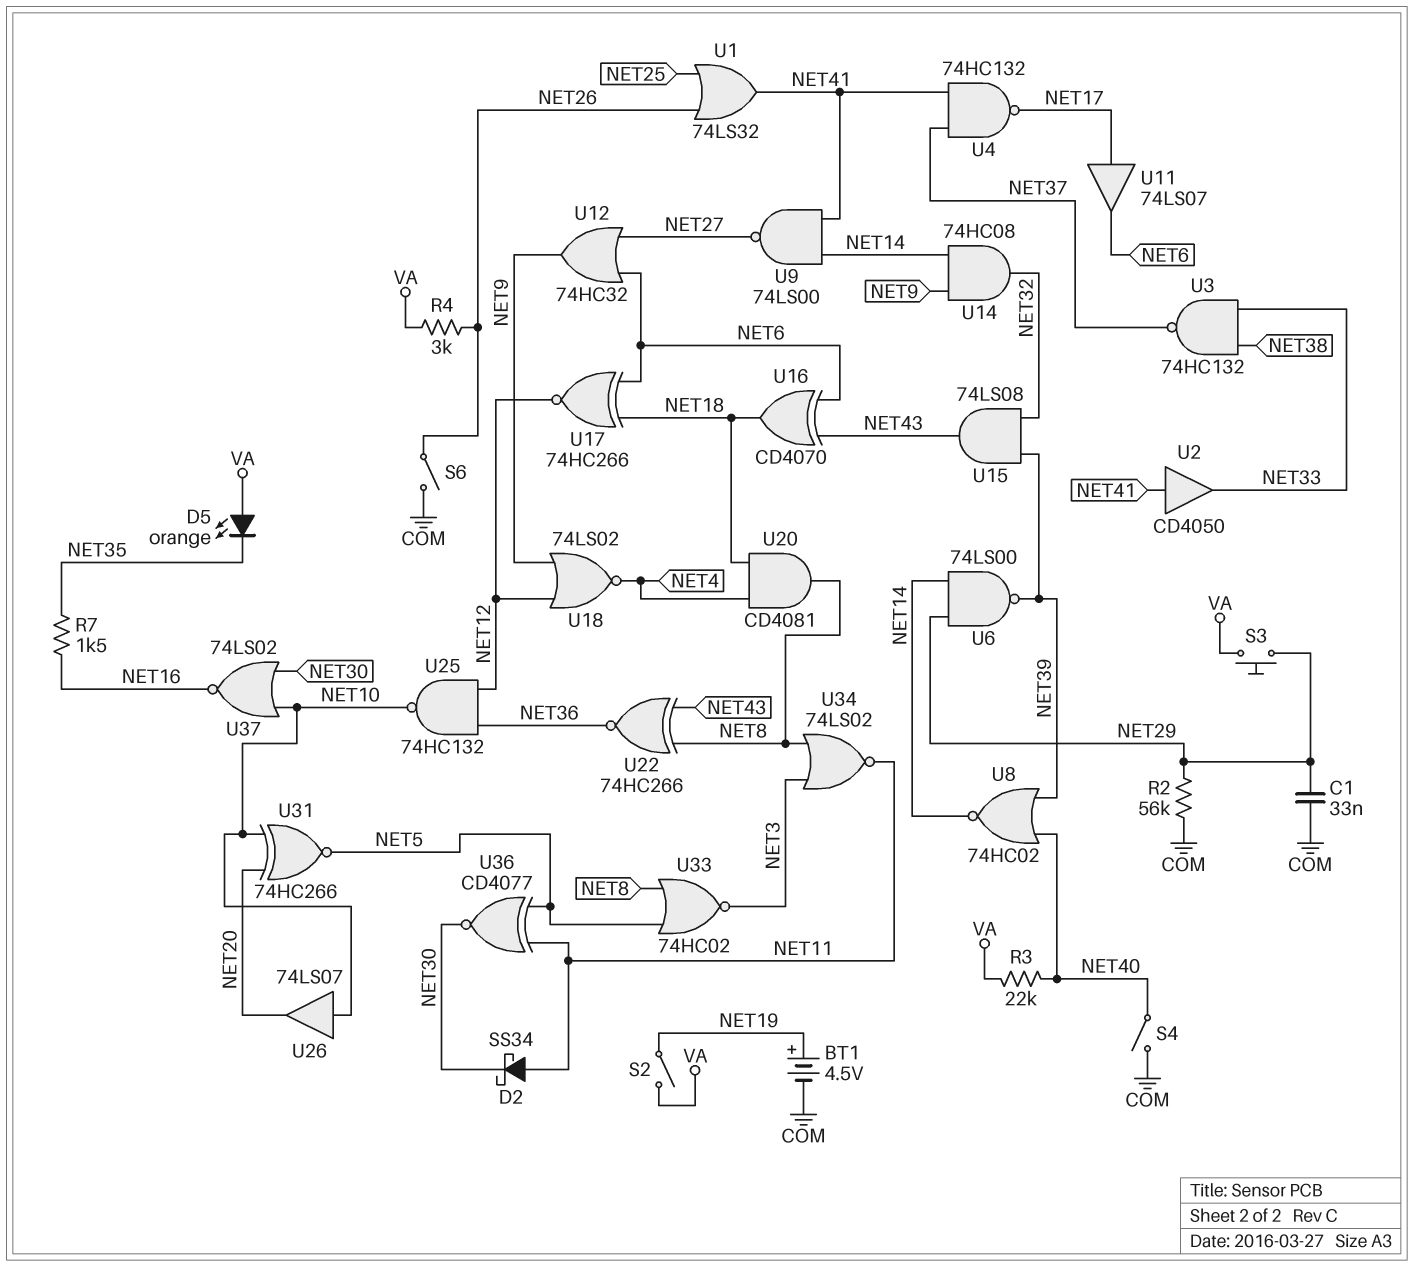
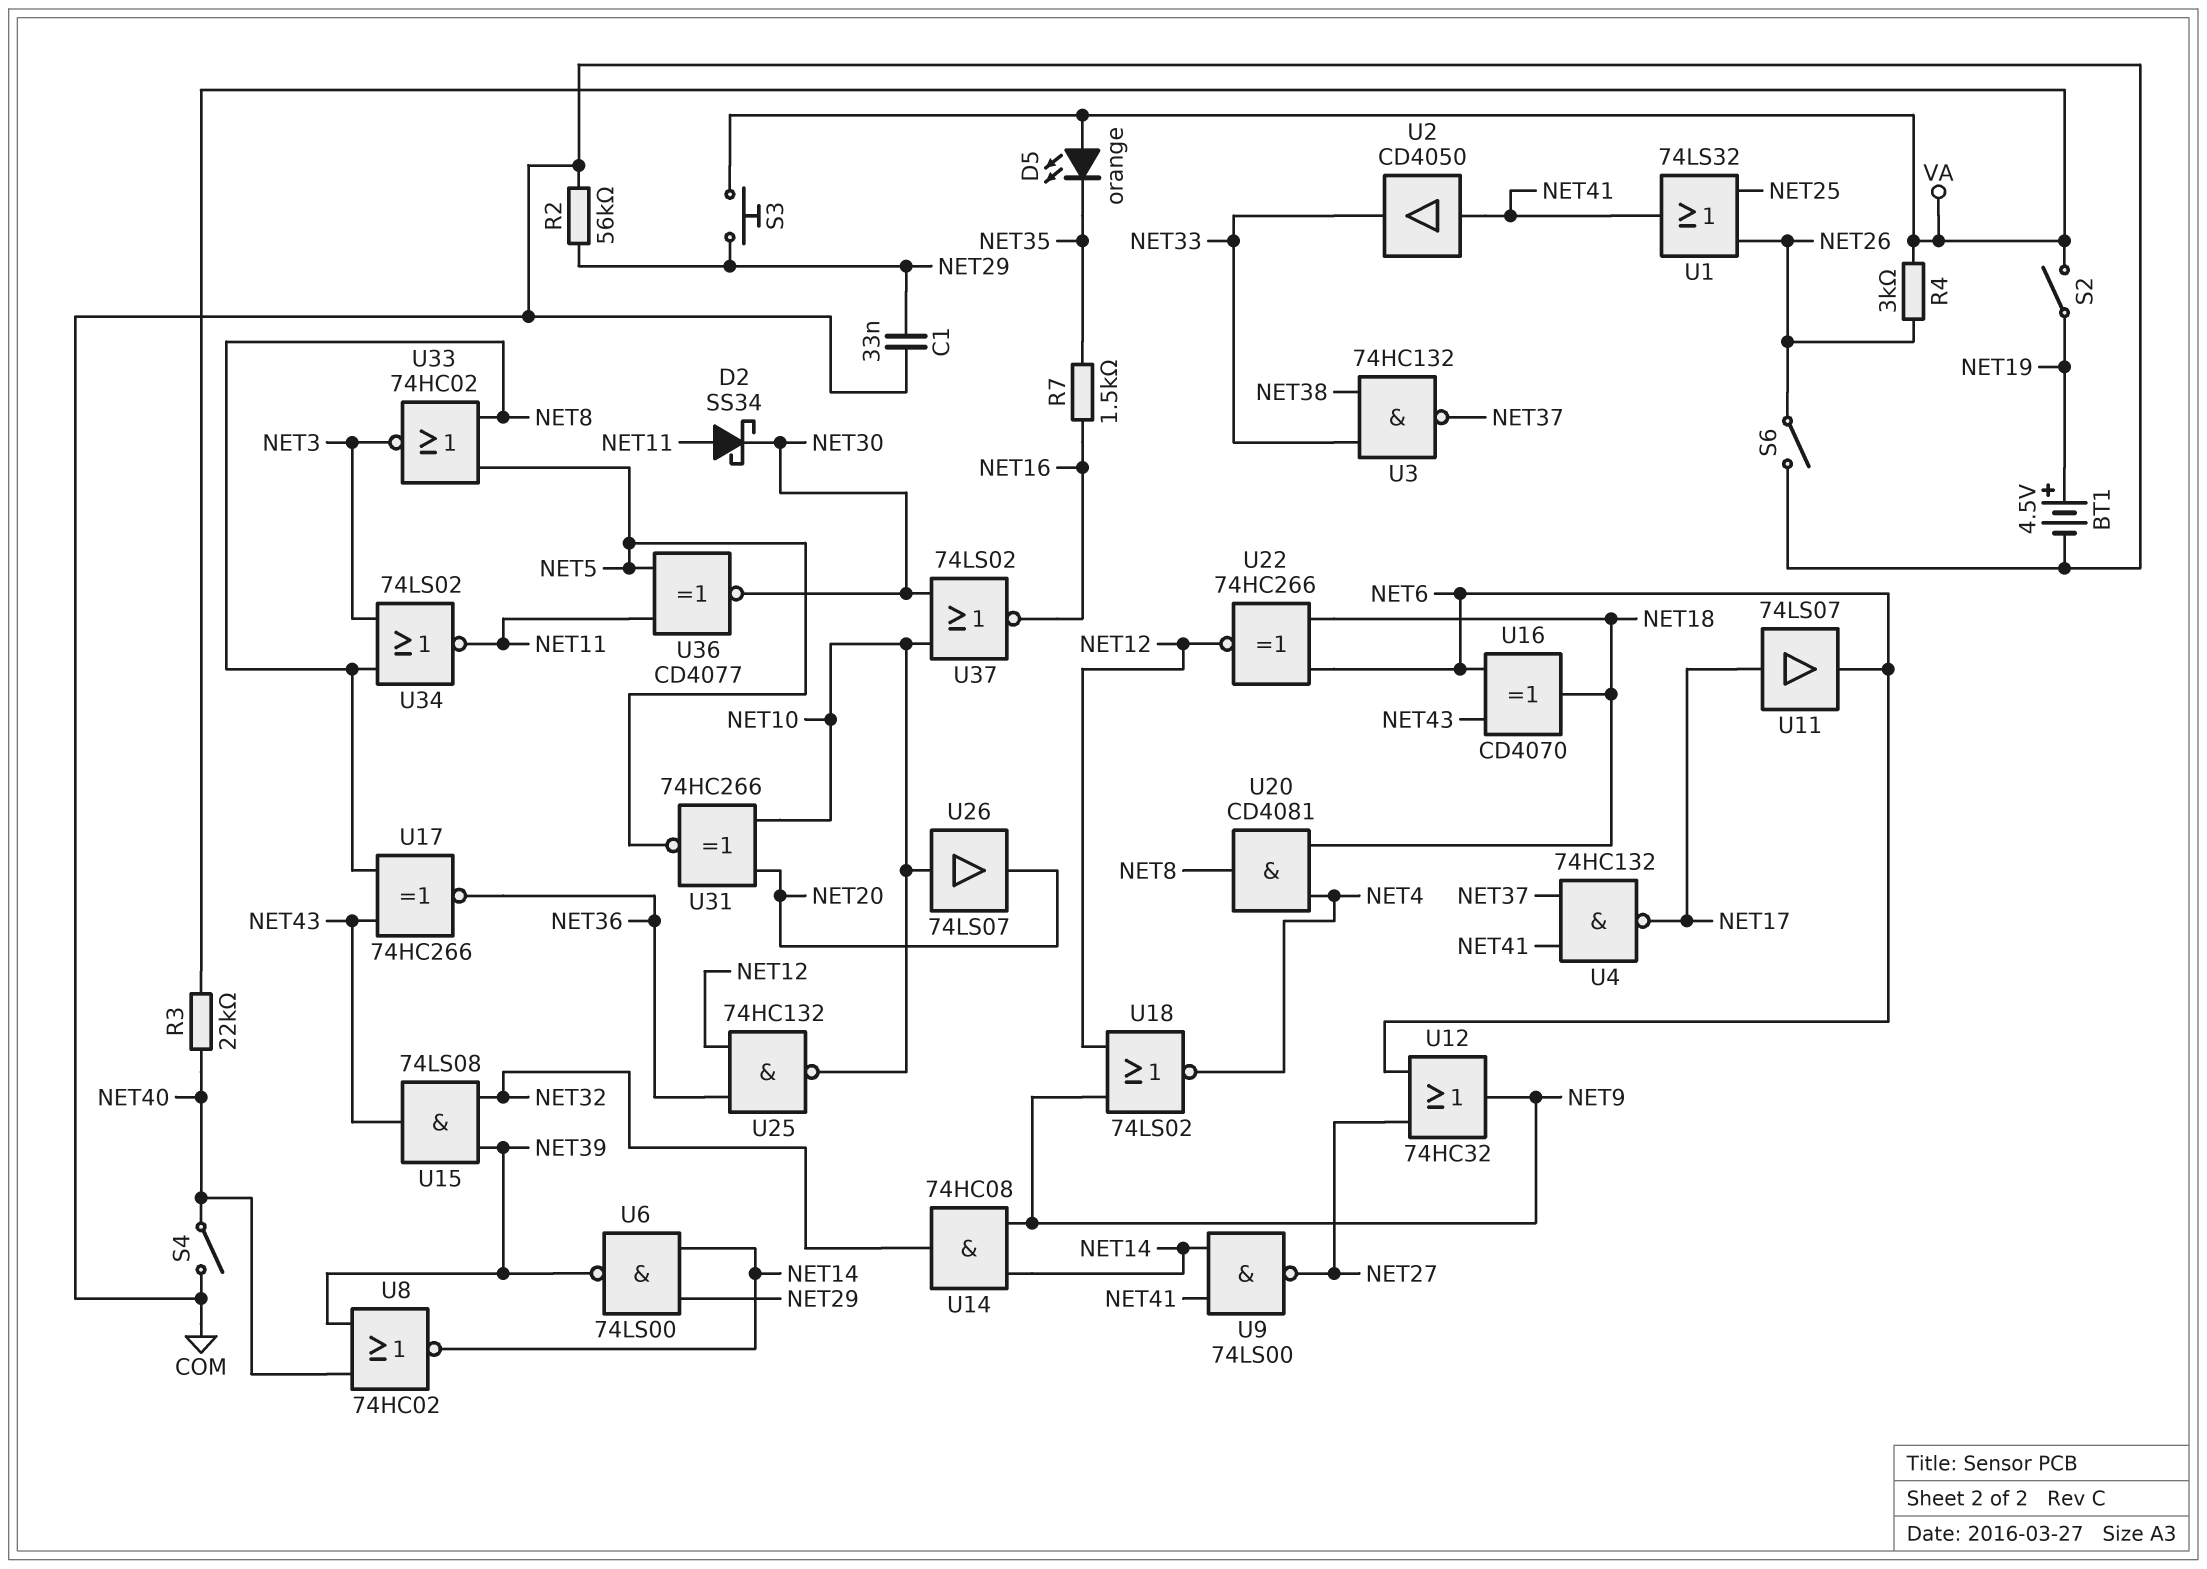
U17: XNOR 74HC266 (in NET6, in NET18, out NET12) -> XNOR 74HC266 (in NET8, in NET43, out NET36)
U22: XNOR 74HC266 (in NET8, in NET43, out NET36) -> XNOR 74HC266 (in NET6, in NET18, out NET12)

